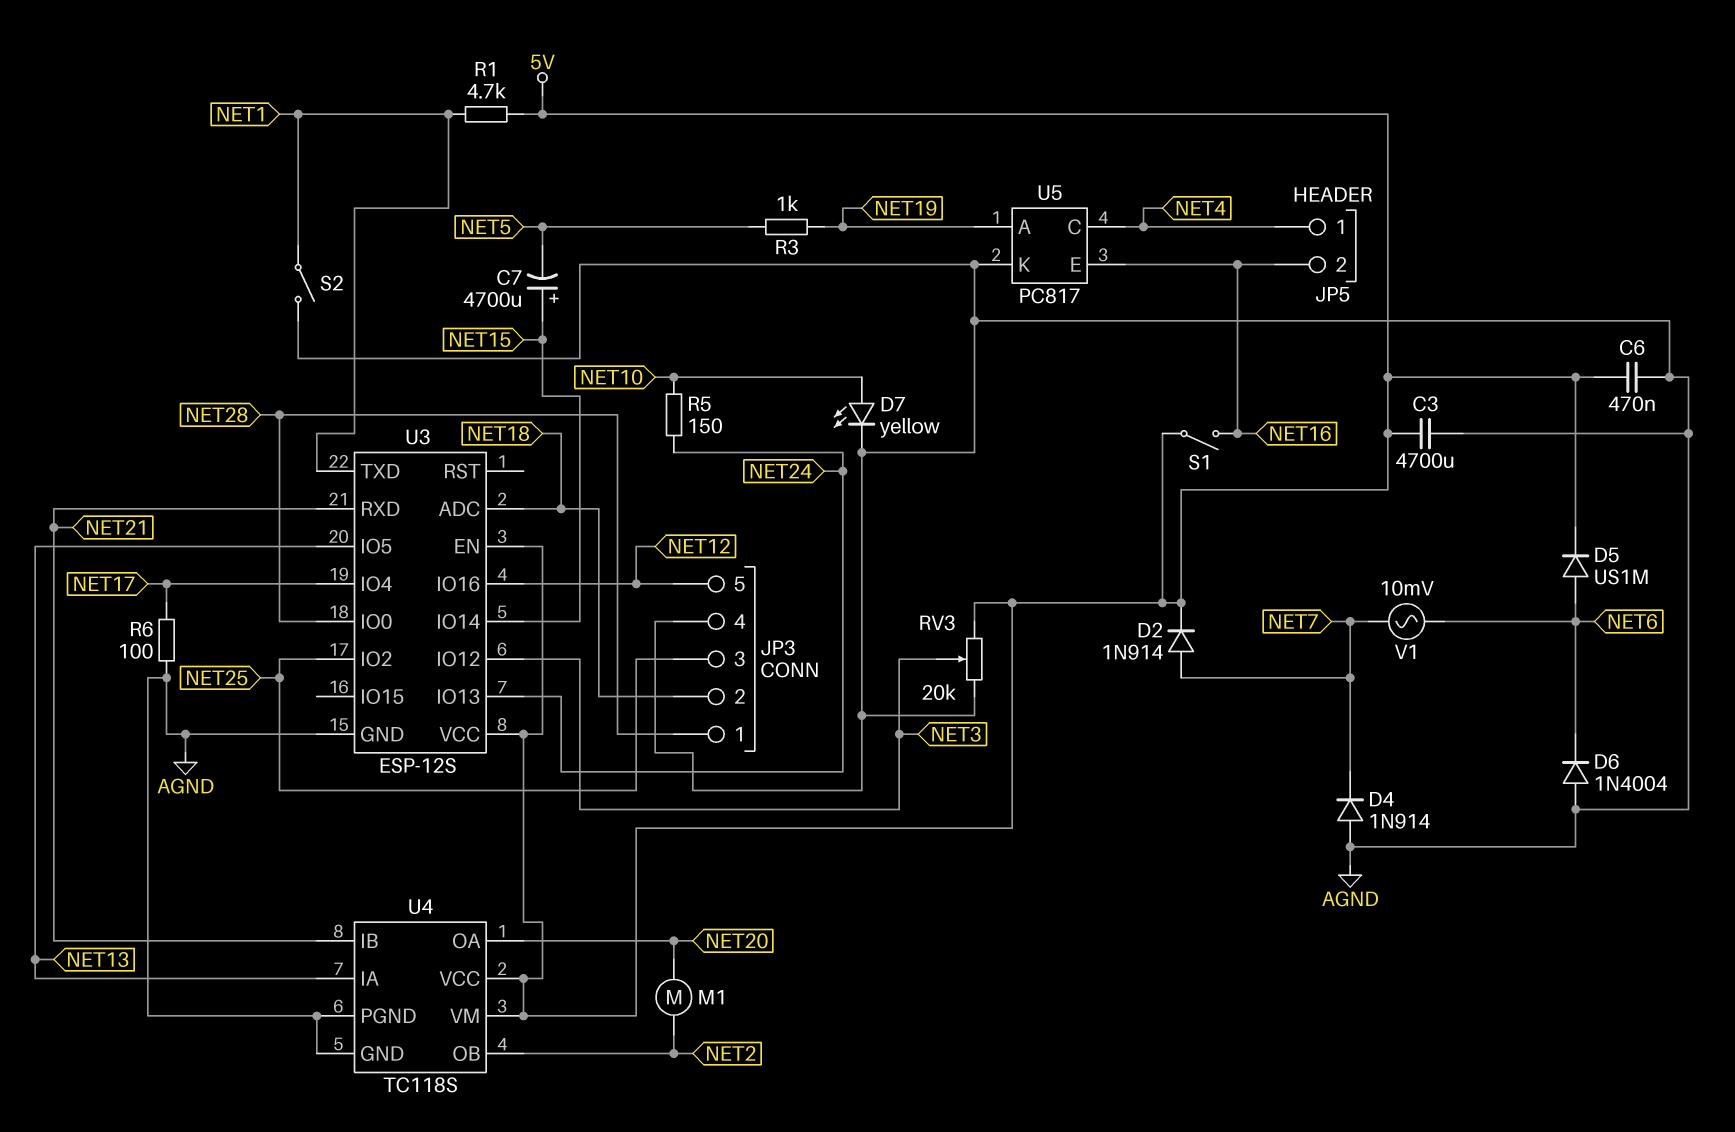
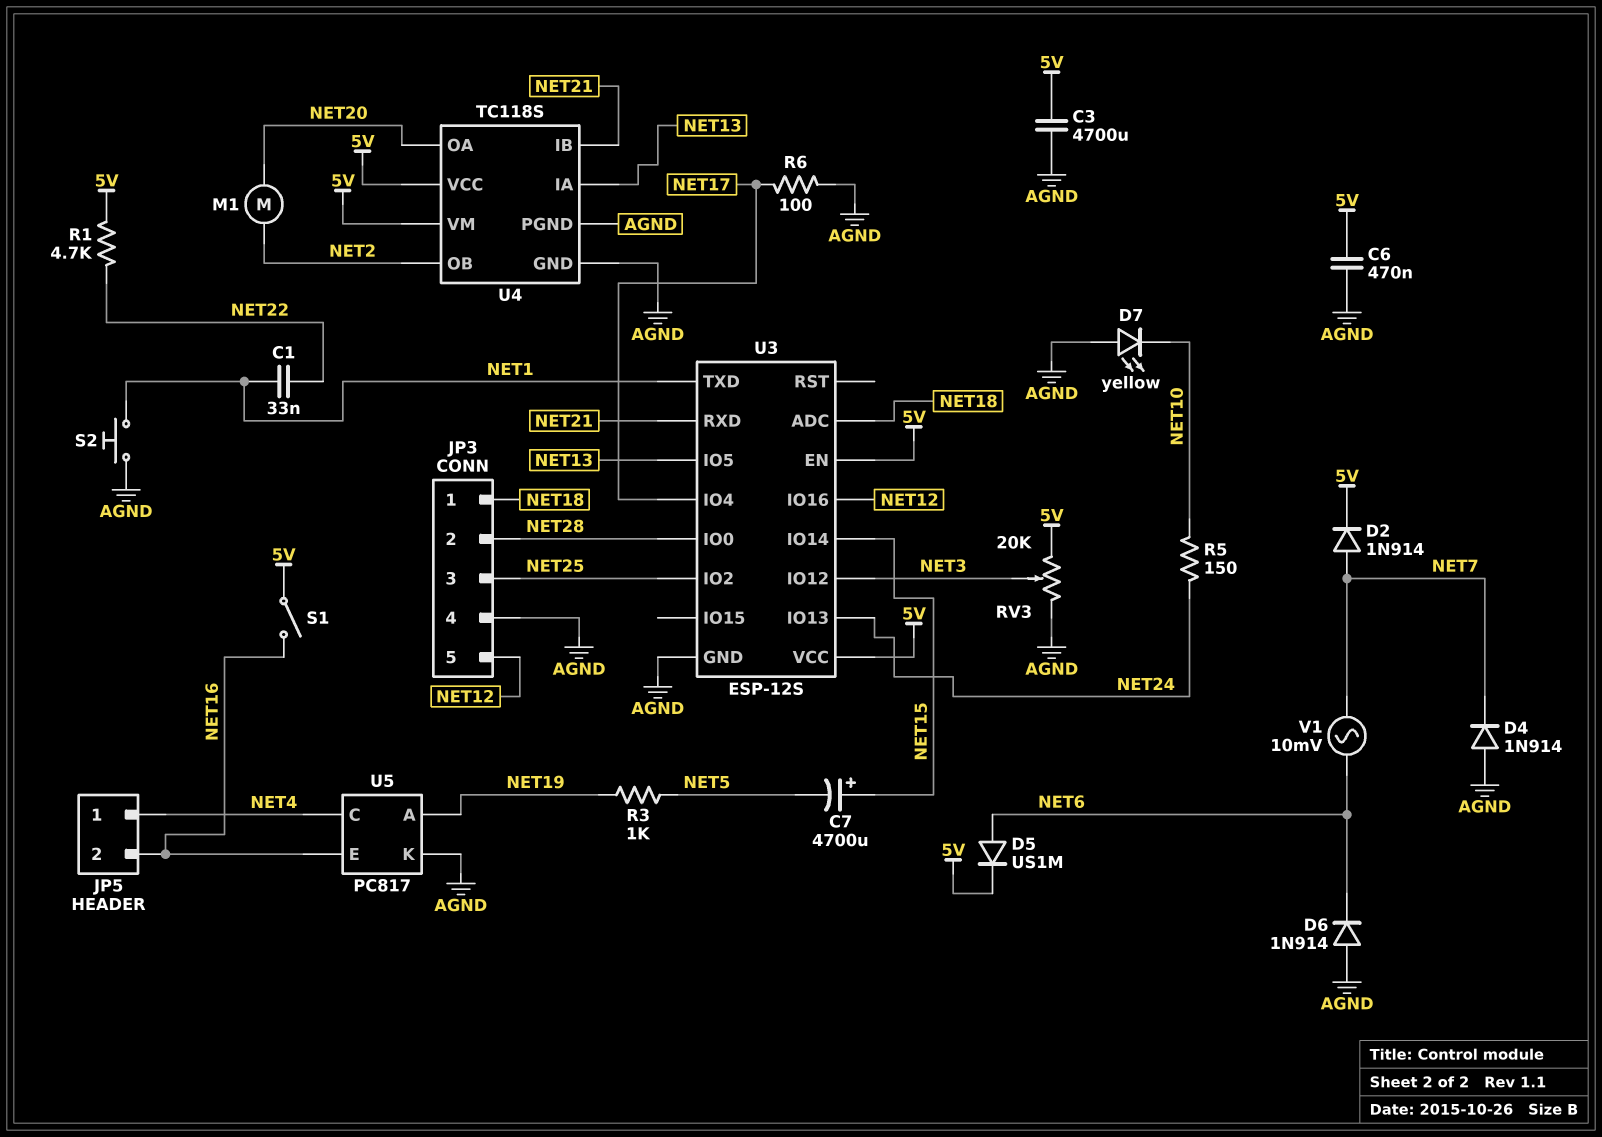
C1: none -> 33nF (NET1, NET22)
D6: diode 1N4004 (A AGND, K NET6) -> diode 1N914 (A AGND, K NET6)
D7: LED yellow (A NET10, K AGND) -> LED yellow (A AGND, K NET10)
JP3 pin 1: NET28 -> NET18
JP3 pin 2: NET18 -> NET28
R1: 4.7k (5V, NET1) -> 4.7k (5V, NET22)
S2: switch (AGND, NET1) -> button (AGND, NET1)

